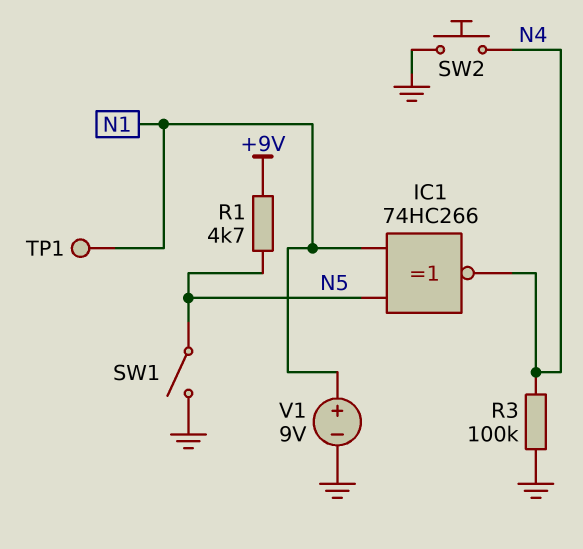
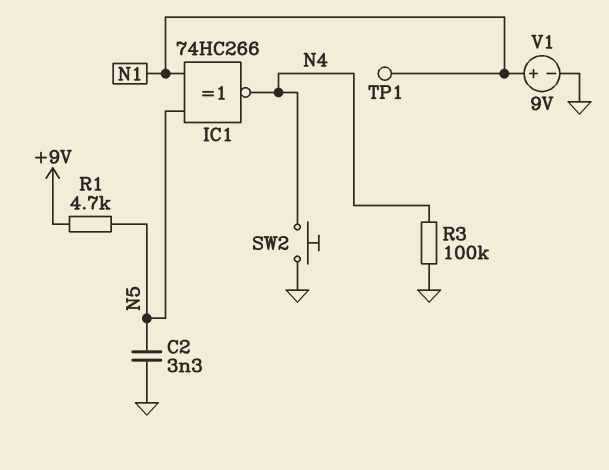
C2: none -> 3.3nF (GND, N5)
SW1: switch (GND, N5) -> none

